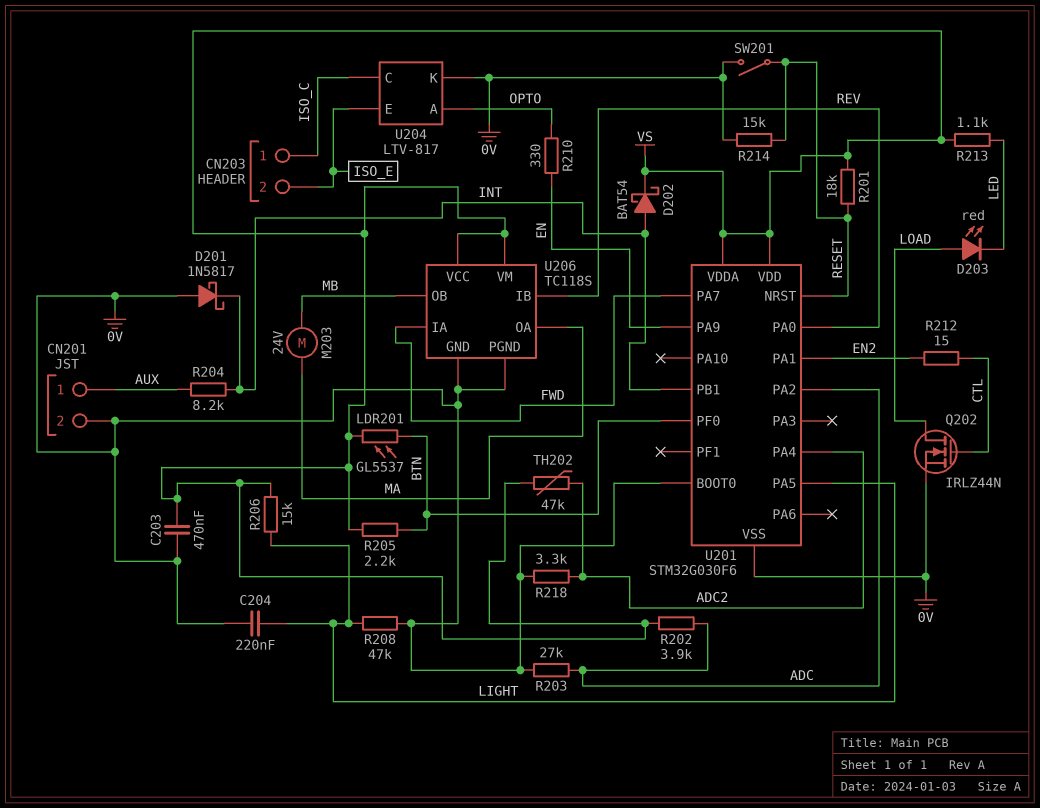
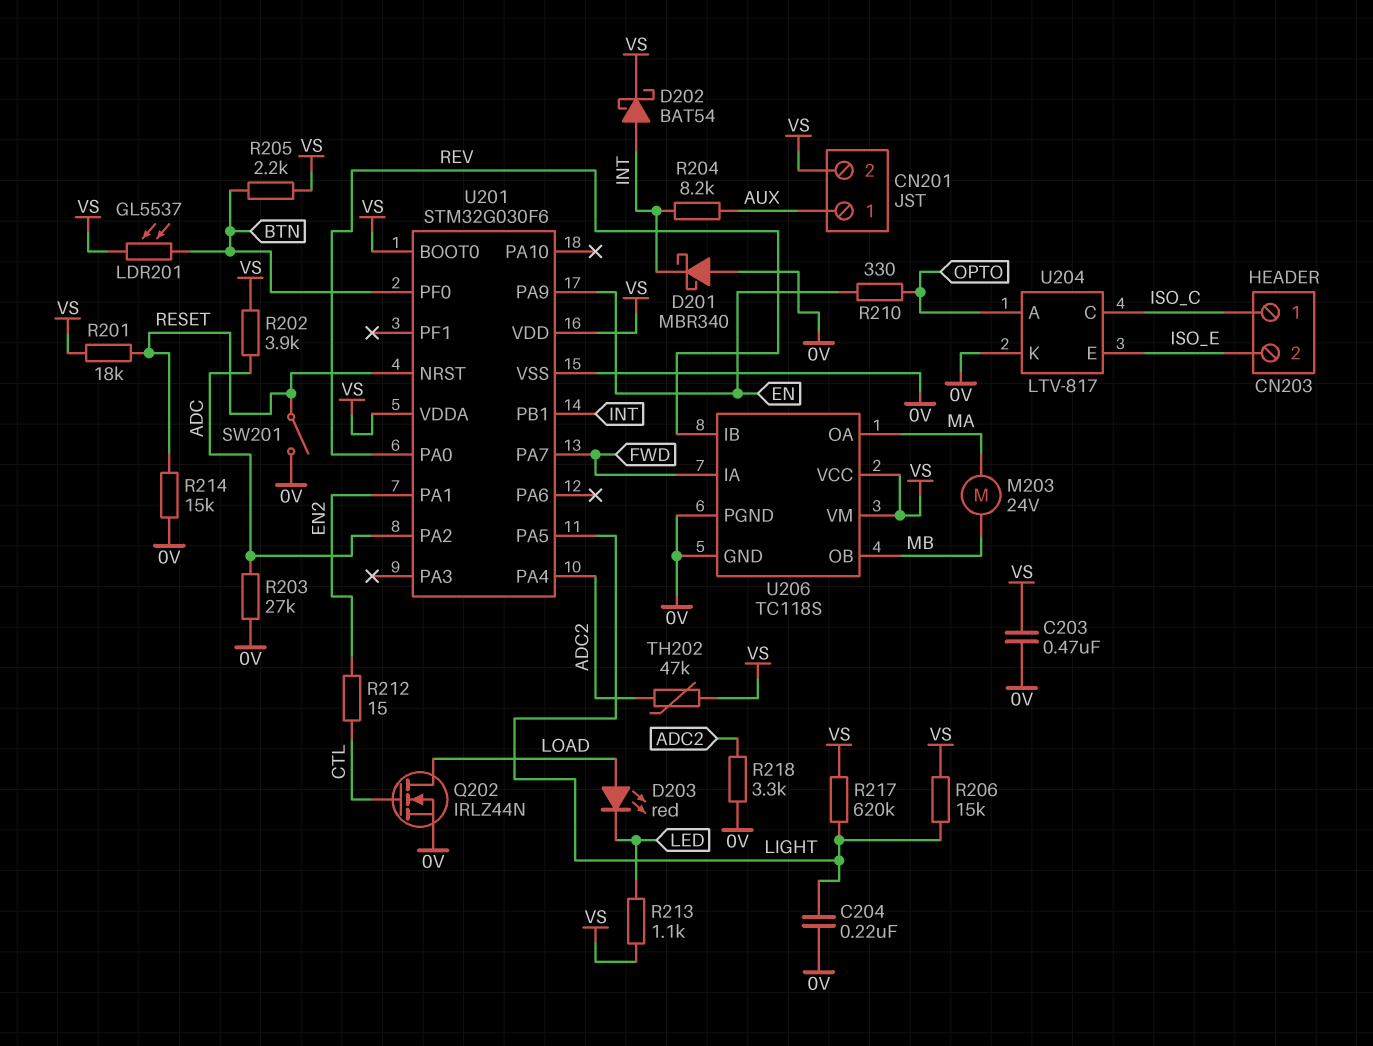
CN201 pin 2: 0V -> VS
D201: schottky 1N5817 (A 0V, K INT) -> schottky MBR340 (A 0V, K INT)
R208: 47k (0V, LIGHT) -> none
R217: none -> 620k (LIGHT, VS)
U201 pin BOOT0: 0V -> VS

